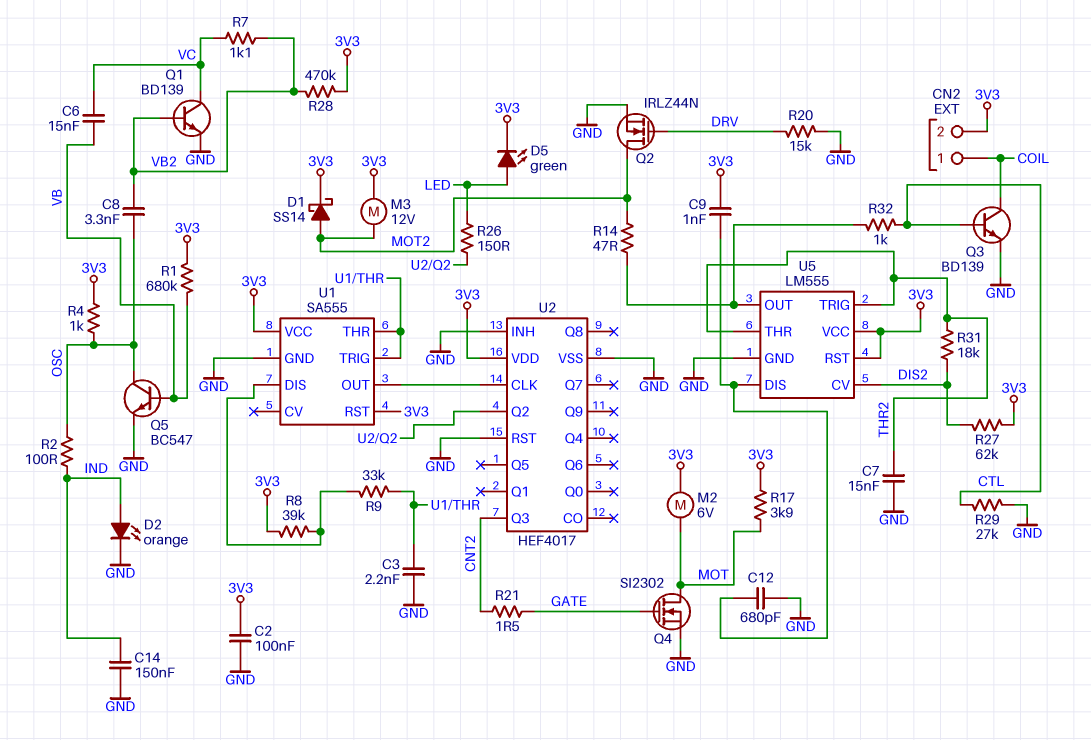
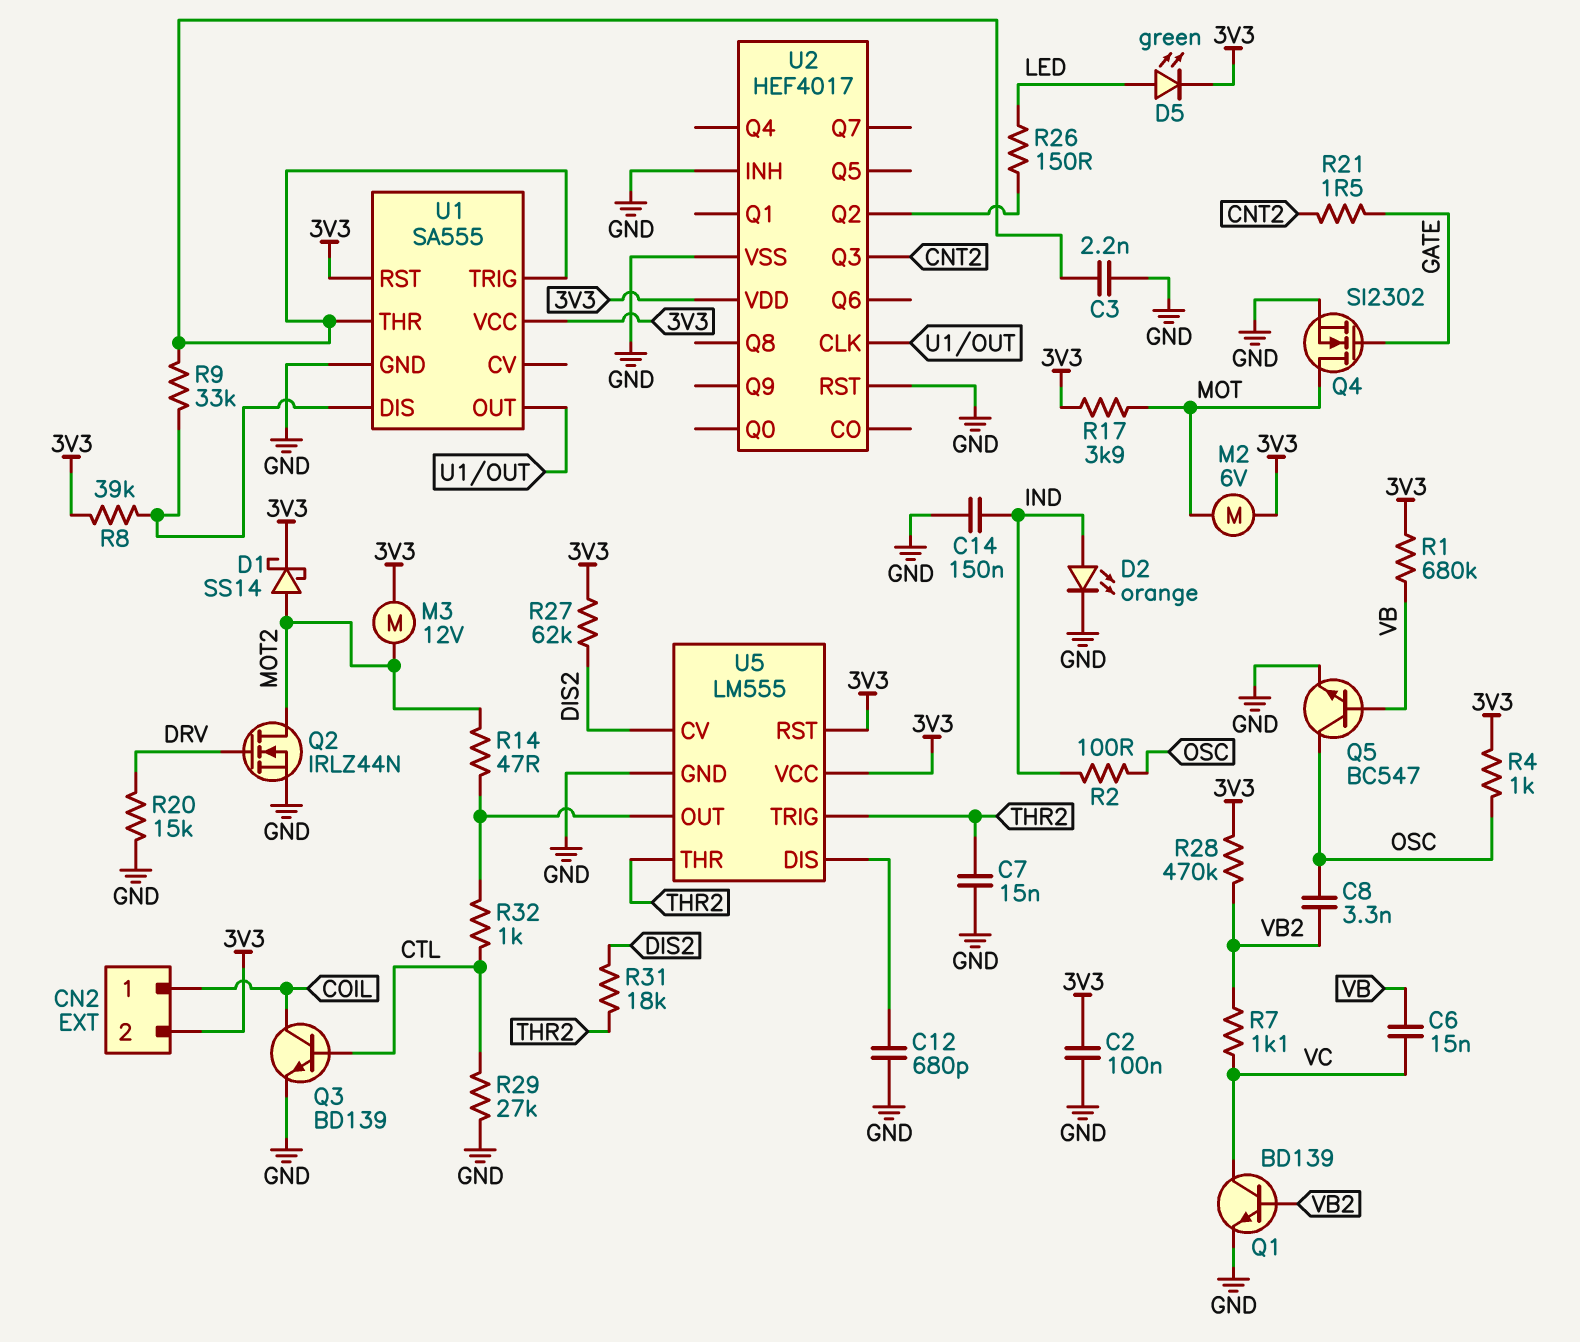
C9: 1nF (3V3, U5/DIS) -> none

